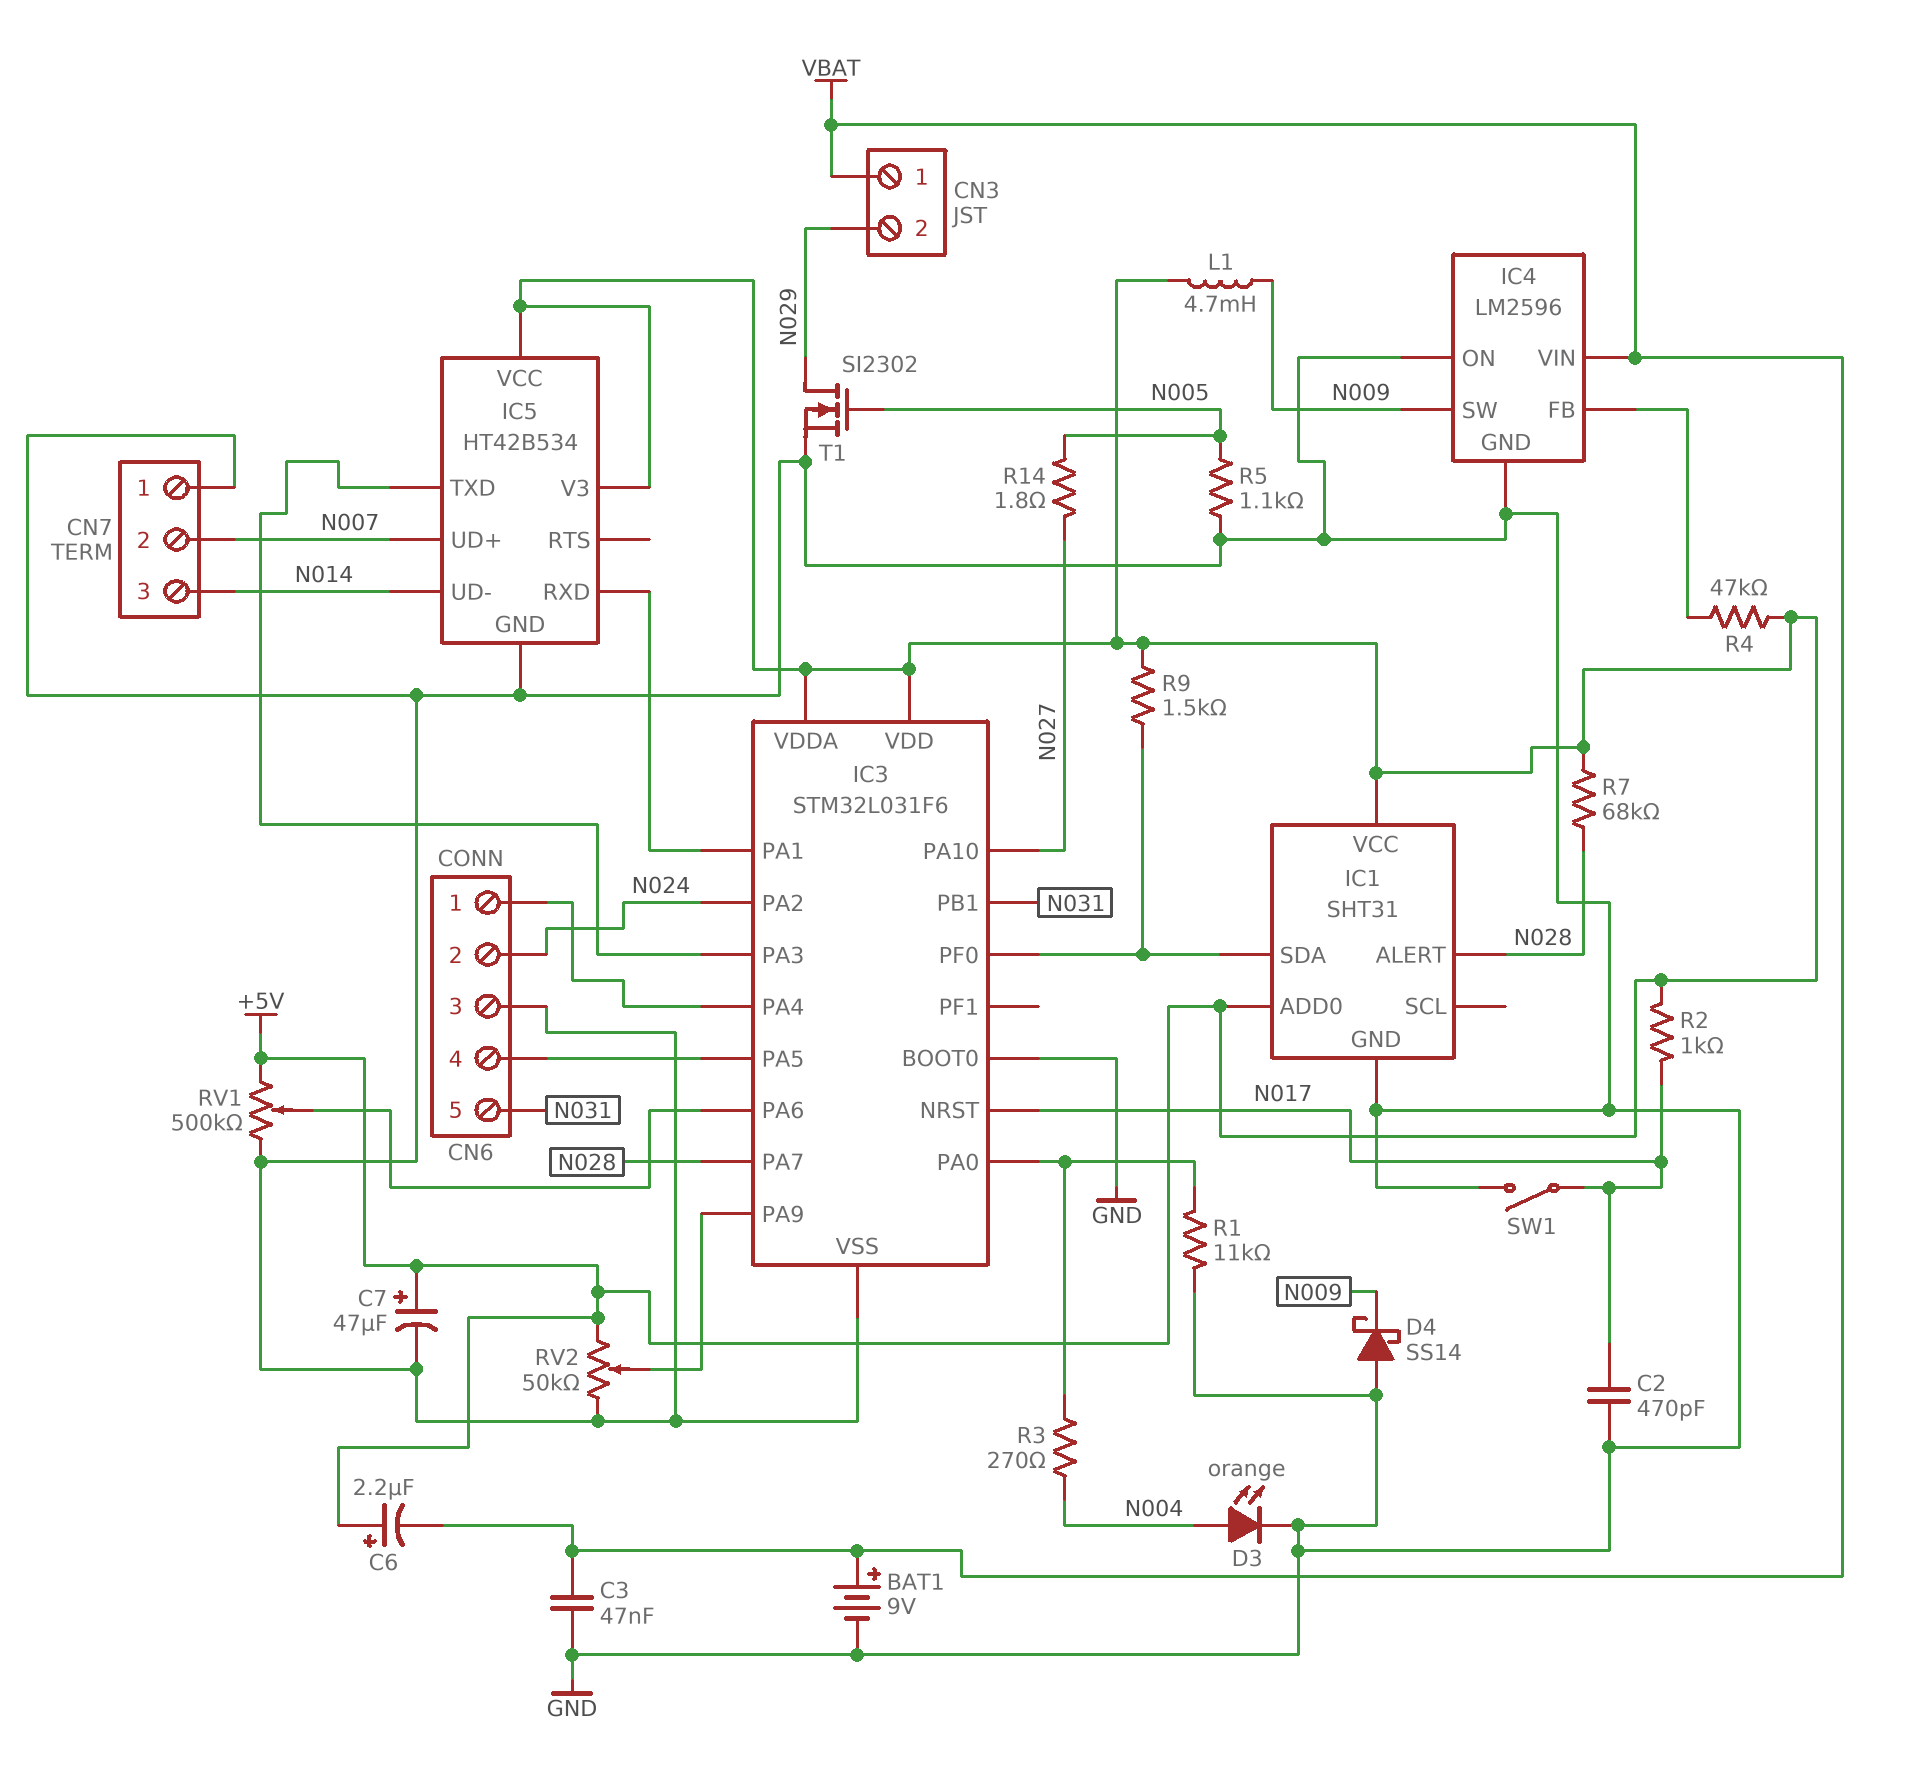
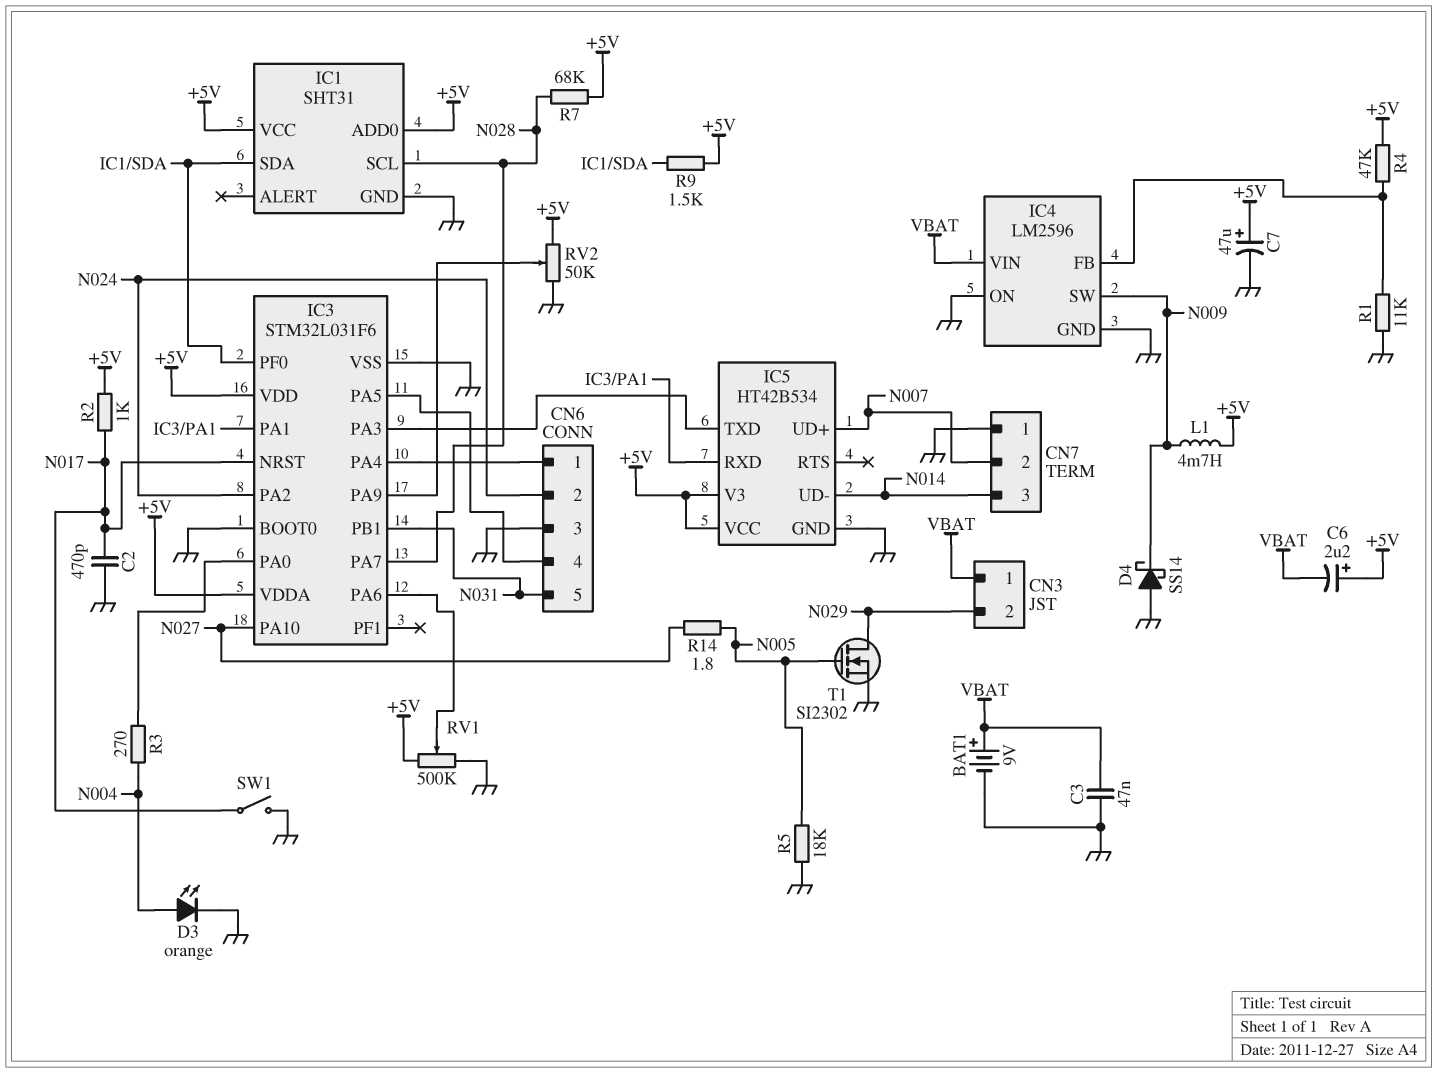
IC1 pin ALERT: N028 -> none
IC1 pin SCL: none -> N028
R1: 11k (GND, IC3/PA0) -> 11k (GND, IC4/FB)
R5: 1.1k (GND, N005) -> 18k (GND, N005)

